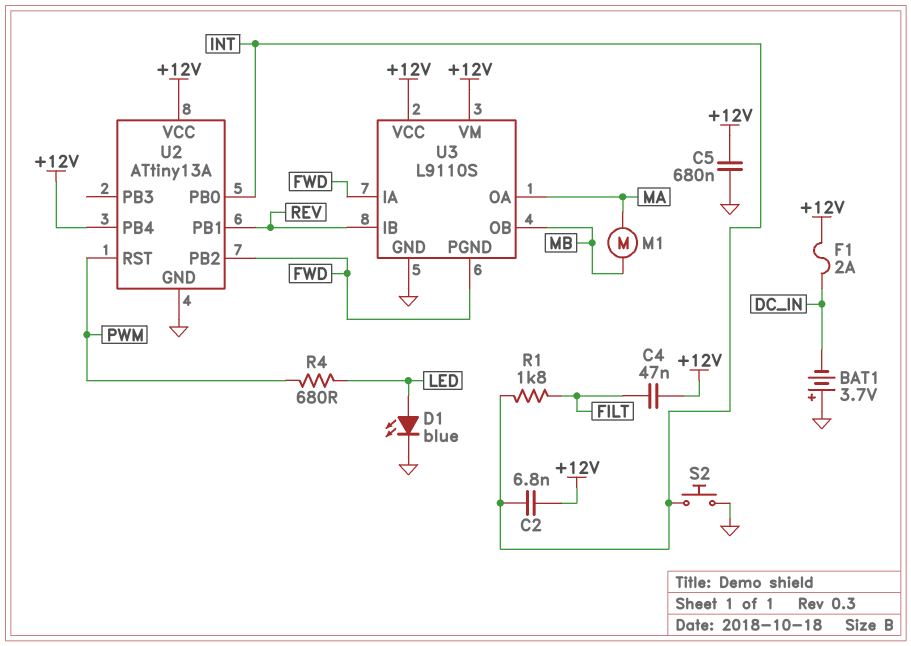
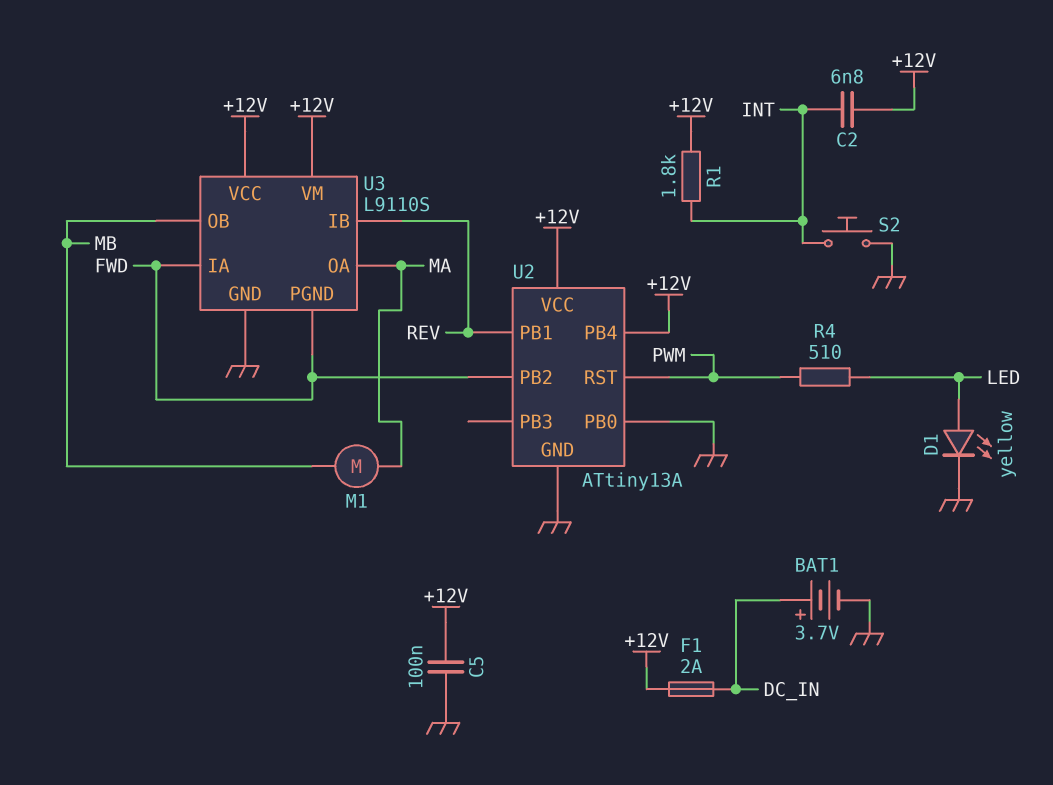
BAT1: 3.7V (plus GND, minus DC_IN) -> 3.7V (plus DC_IN, minus GND)
C4: 47nF (+12V, FILT) -> none
C5: 680nF (+12V, GND) -> 100nF (+12V, GND)
D1: LED blue (A LED, K GND) -> LED yellow (A LED, K GND)
R1: 1.8k (FILT, INT) -> 1.8k (+12V, INT)
R4: 680 (LED, PWM) -> 510 (LED, PWM)
U2 pin PB0: INT -> GND

